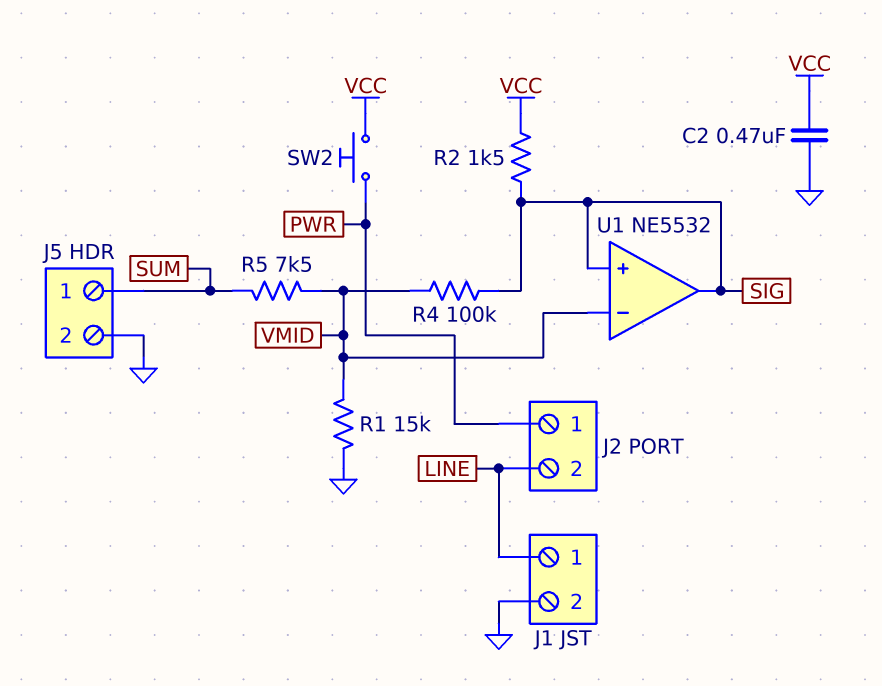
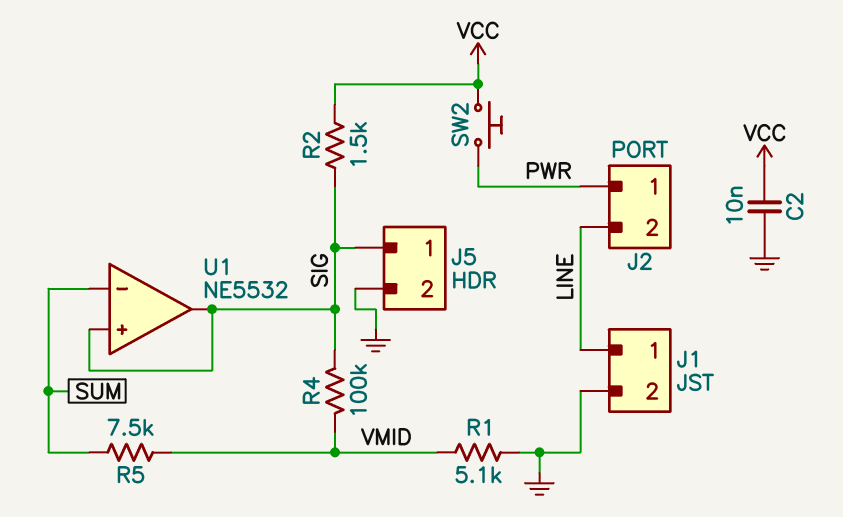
C2: 470nF (GND, VCC) -> 10nF (GND, VCC)
J5 pin 1: SUM -> SIG
R1: 15k (GND, VMID) -> 5.1k (GND, VMID)
U1 pin in-: VMID -> SUM

